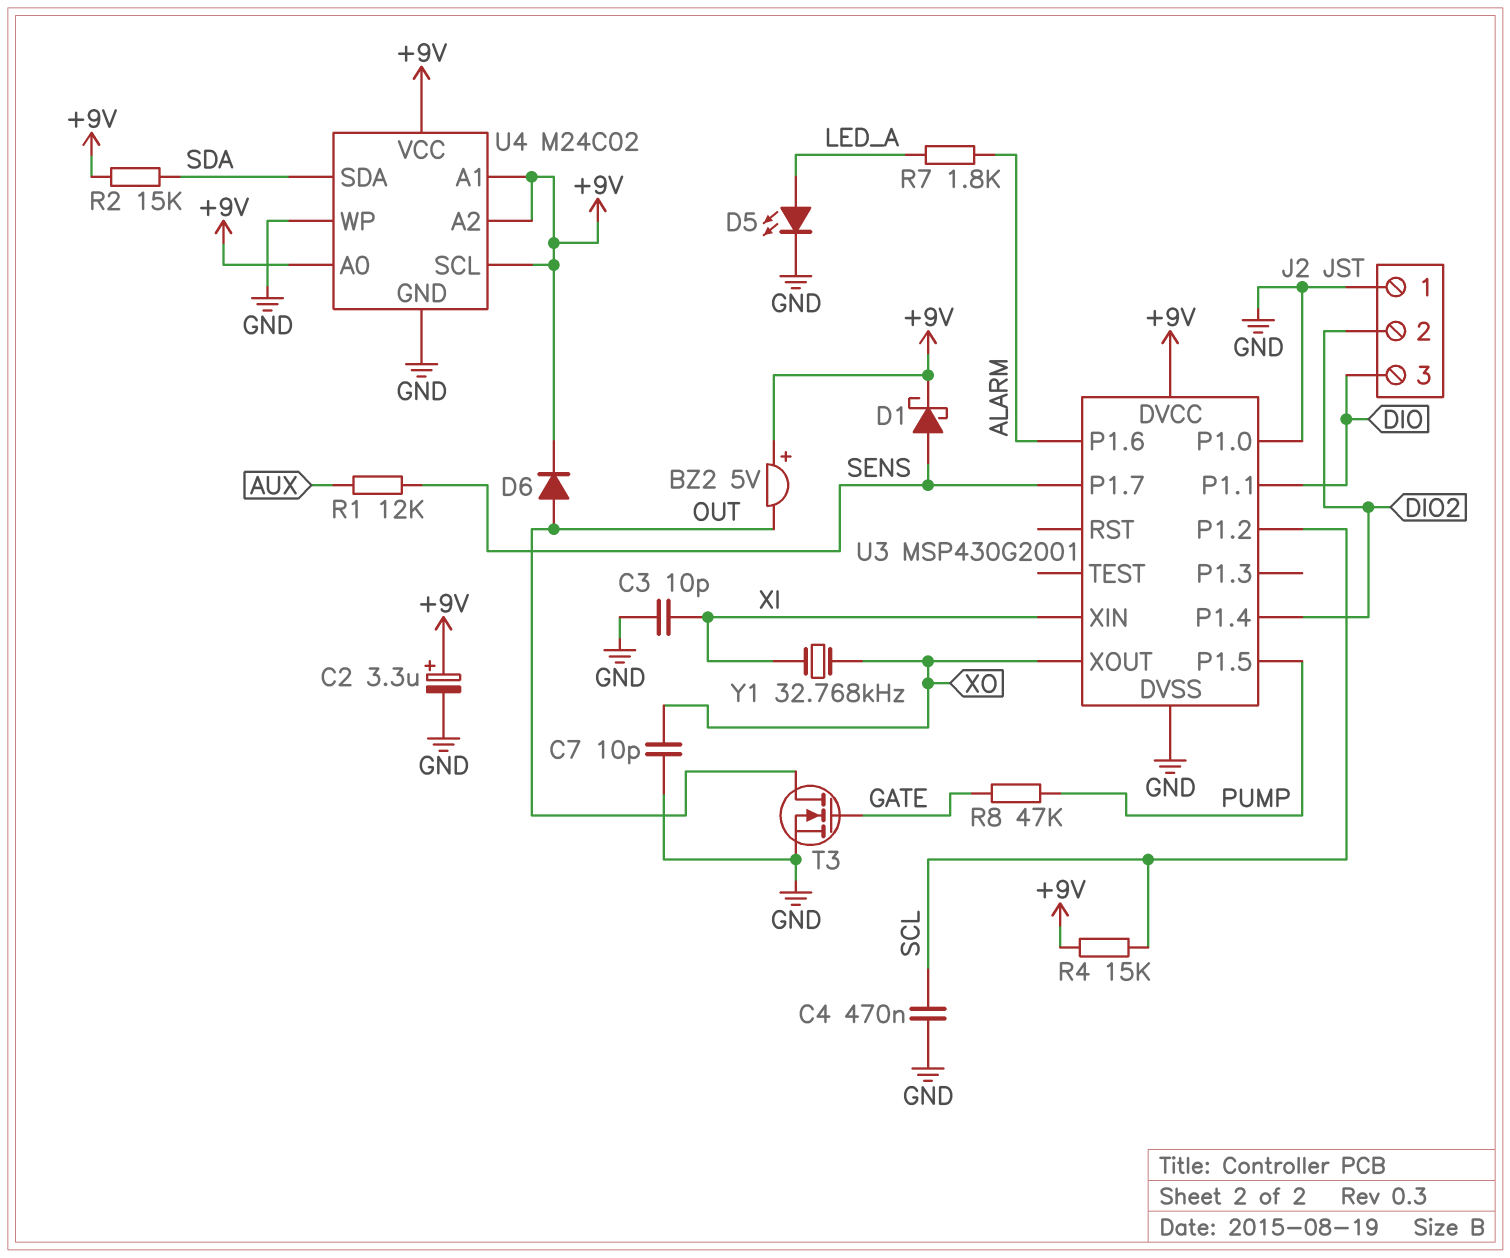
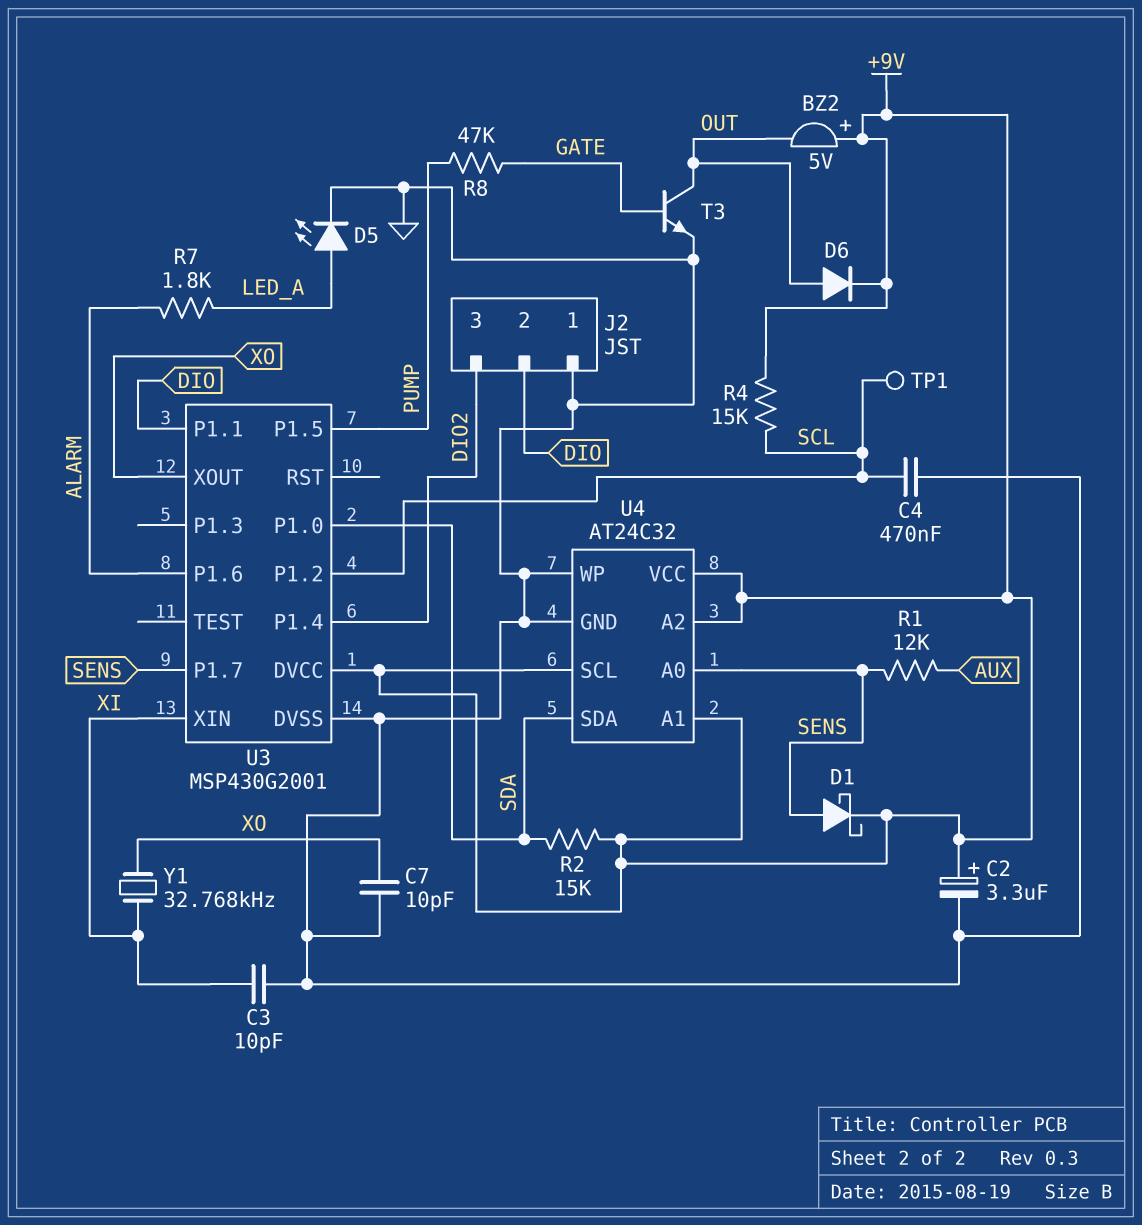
J2 pin 2: DIO2 -> DIO
J2 pin 3: DIO -> DIO2
T3: NMOS (G GATE, D OUT, S GND) -> NPN (B GATE, C OUT, E GND)
TP1: none -> test point (SCL)
U3 pin P1.0: GND -> SDA
U4: M24C02 -> AT24C32
U4 pin A0: +9V -> SENS

